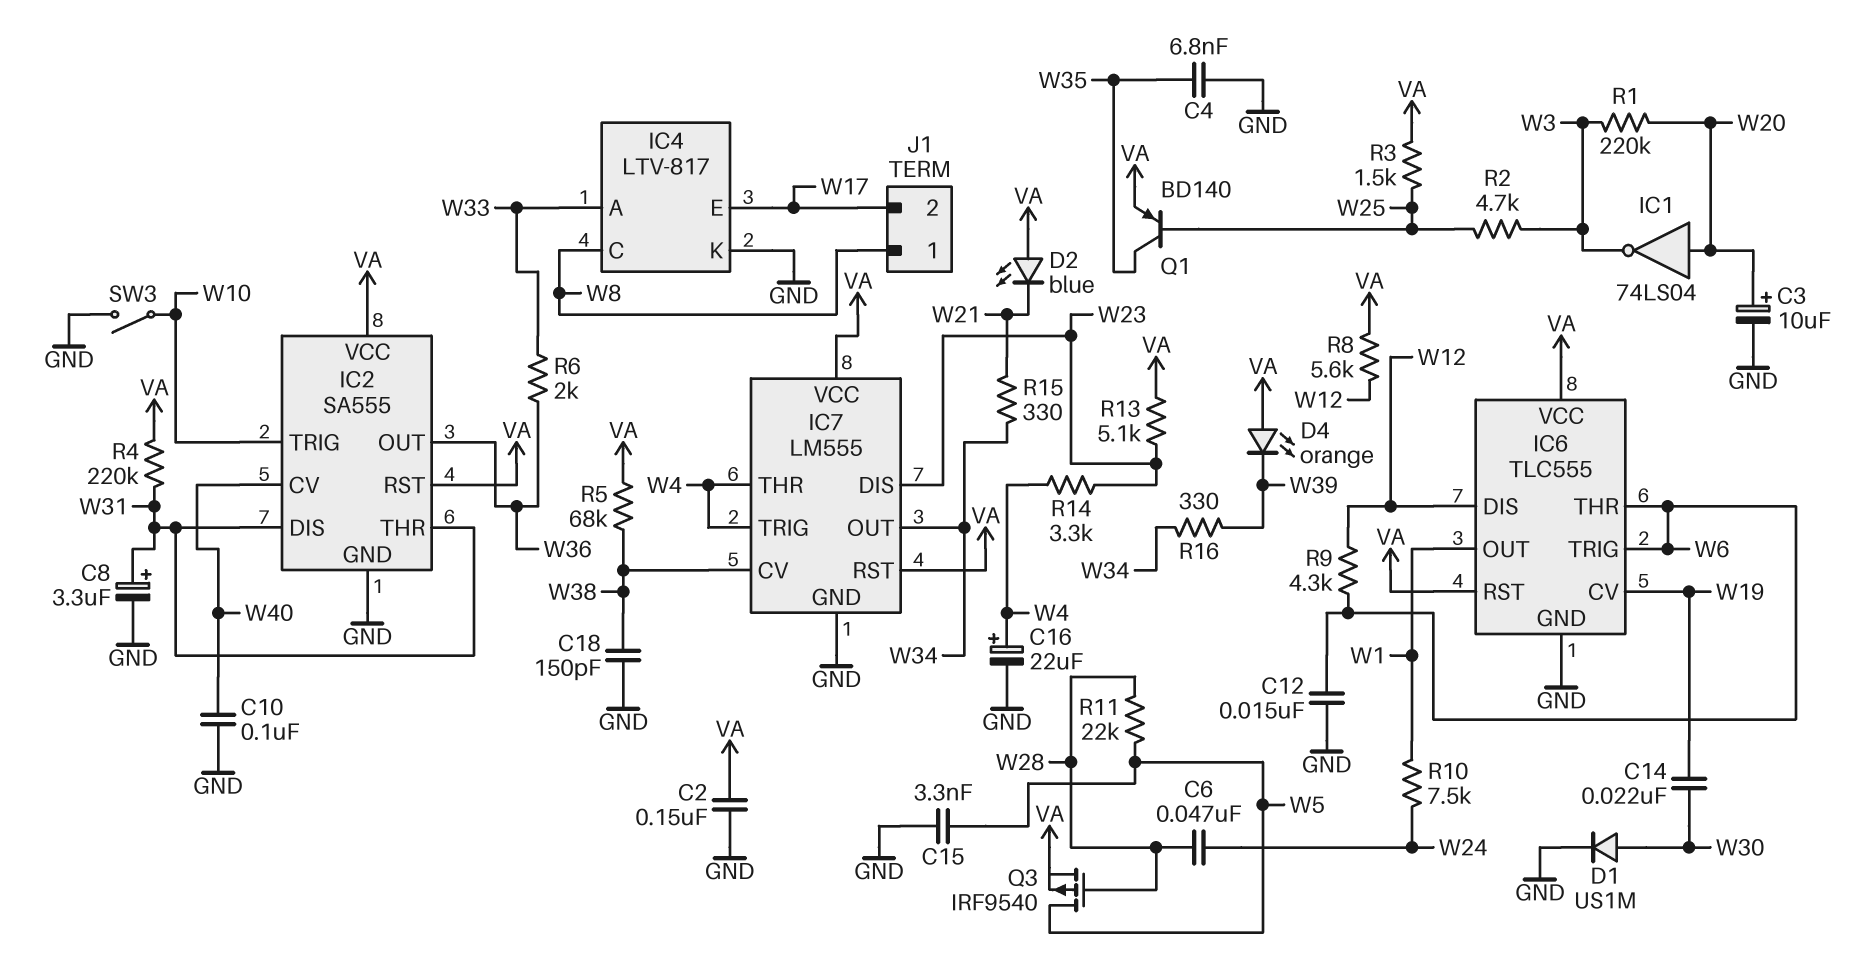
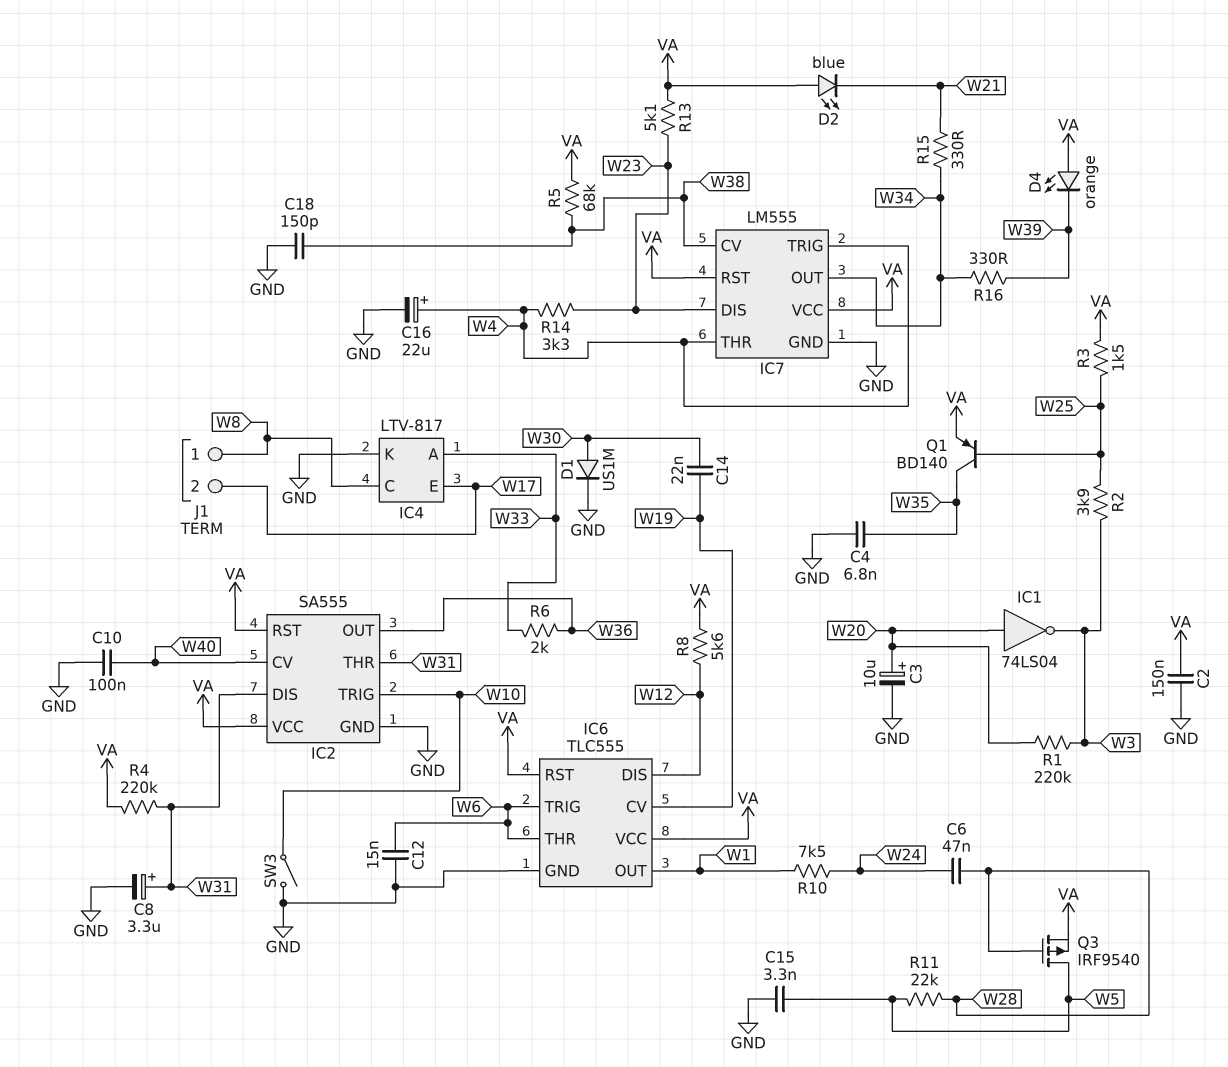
R2: 4.7k (W3, W25) -> 3.9k (W3, W25)
R9: 4.3k (W6, W12) -> none

